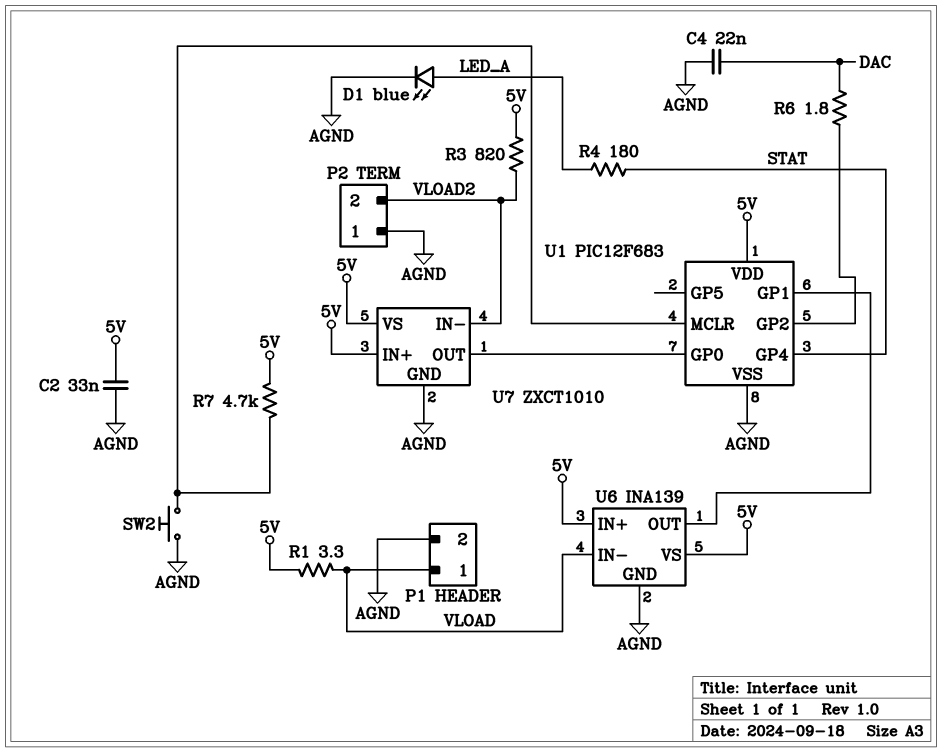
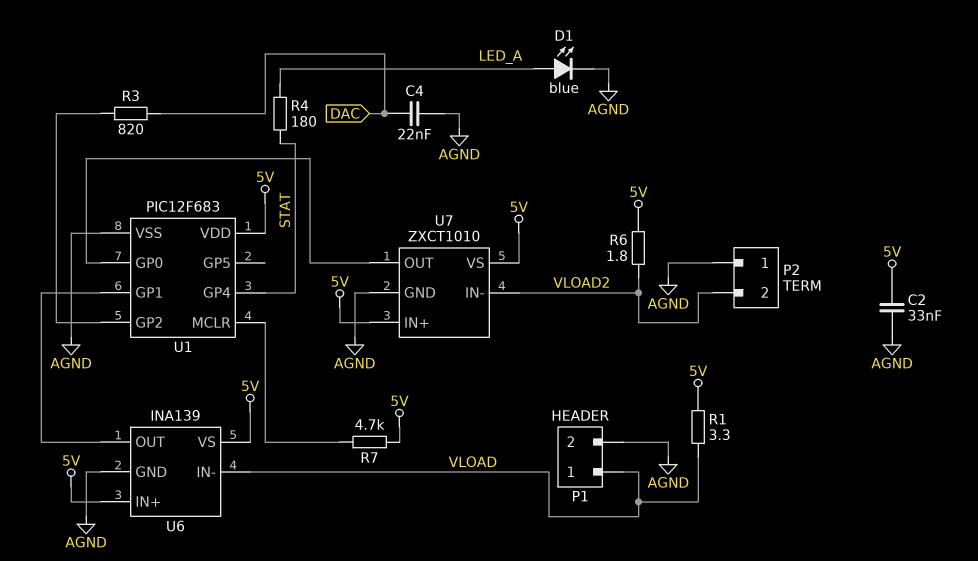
R3: 820 (5V, VLOAD2) -> 820 (DAC, U1/GP2)
R6: 1.8 (DAC, U1/GP2) -> 1.8 (5V, VLOAD2)
SW2: button (AGND, U1/MCLR) -> none

